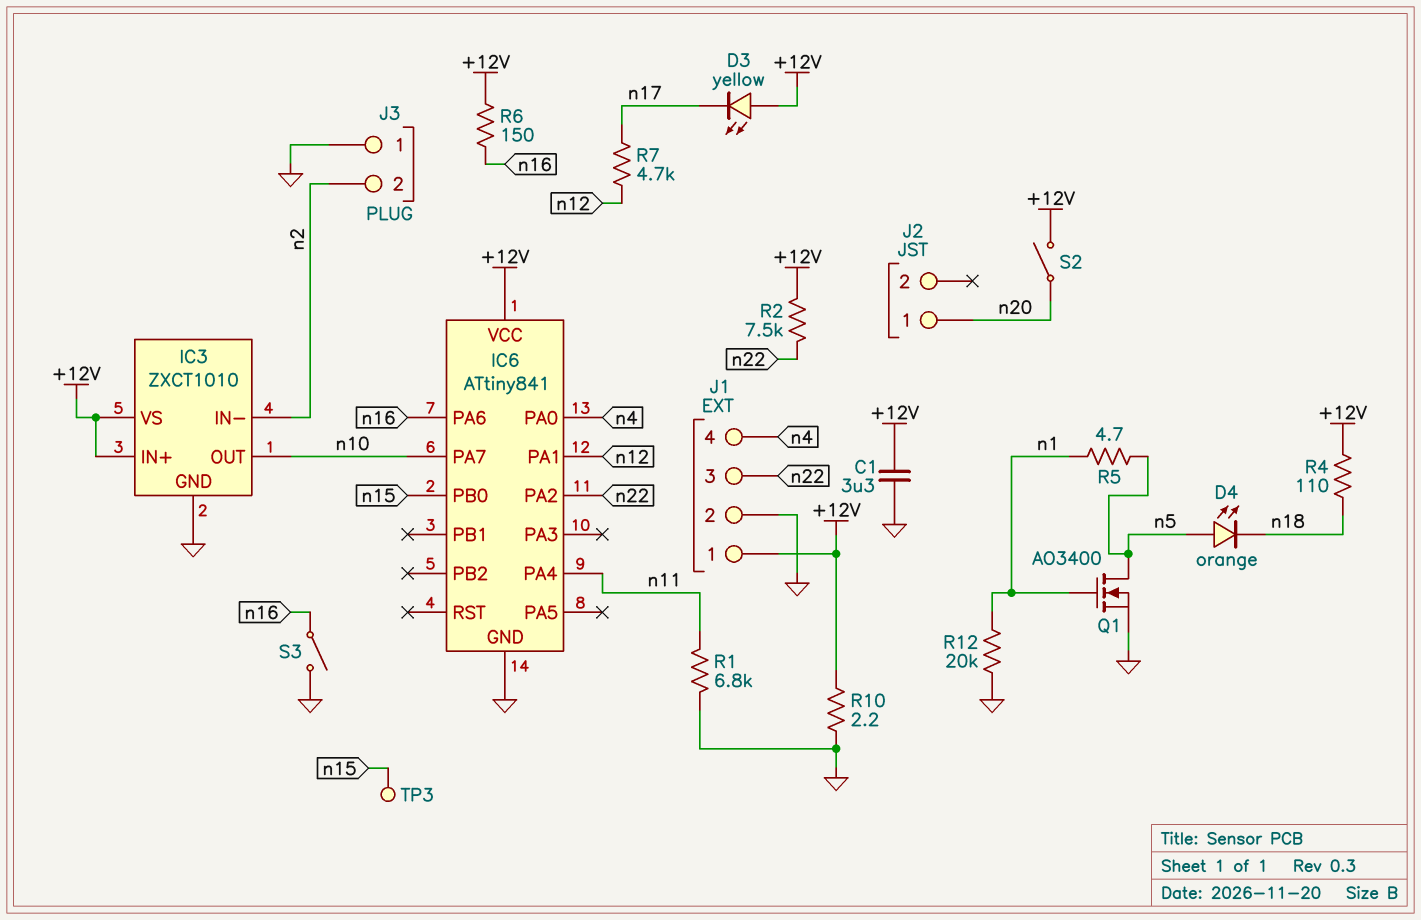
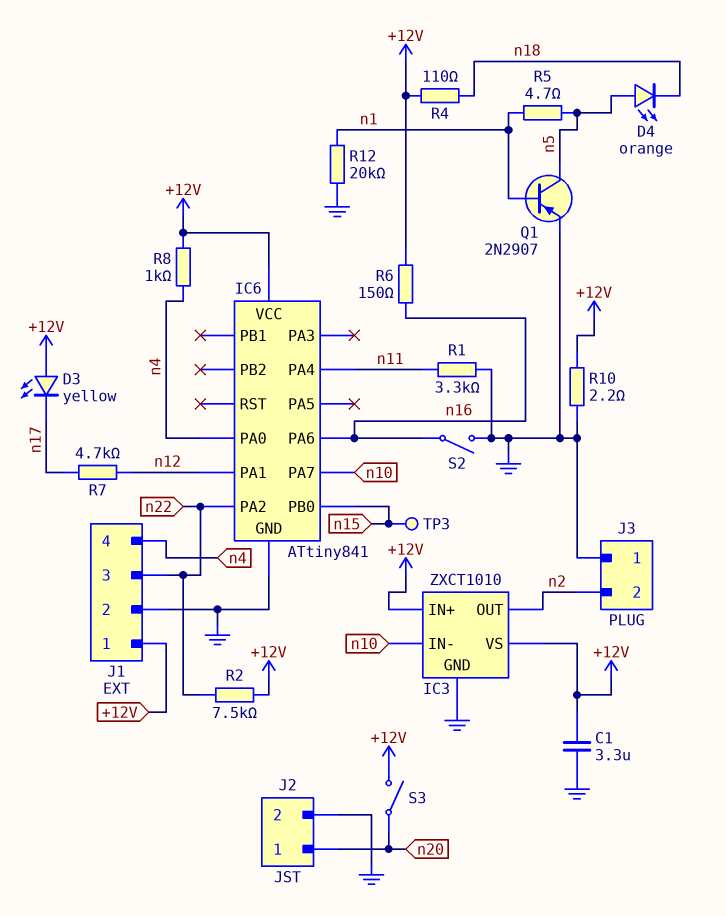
IC3 pin IN-: n2 -> n10
IC3 pin OUT: n10 -> n2
J2 pin 2: none -> GND
Q1: NMOS AO3400 (G n1, D n5, S GND) -> PNP 2N2907 (B n1, C n5, E GND)
R1: 6.8k (GND, n11) -> 3.3k (GND, n11)
R8: none -> 1k (+12V, n4)
S2: switch (+12V, n20) -> switch (GND, n16)
S3: switch (GND, n16) -> switch (+12V, n20)

